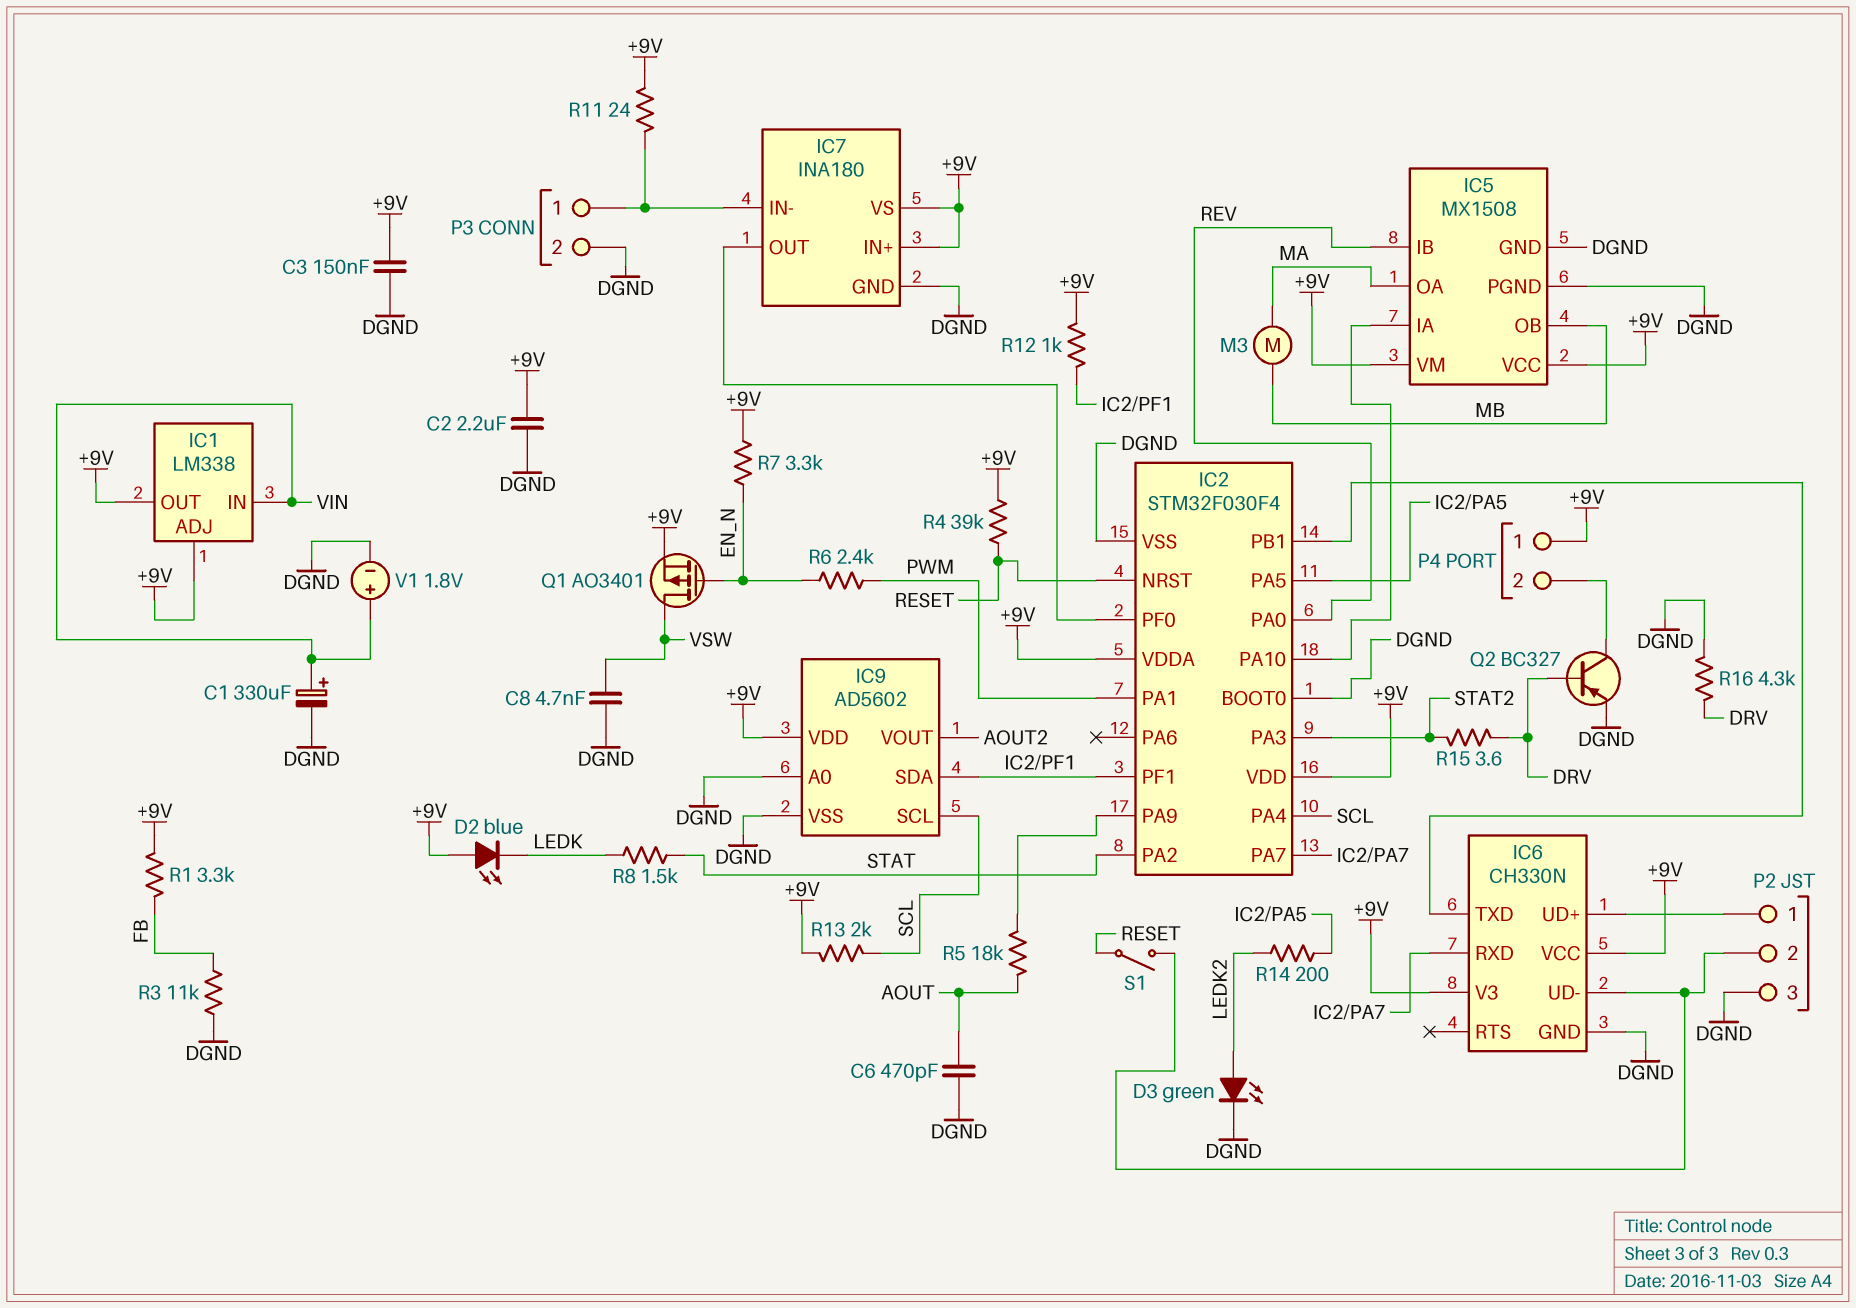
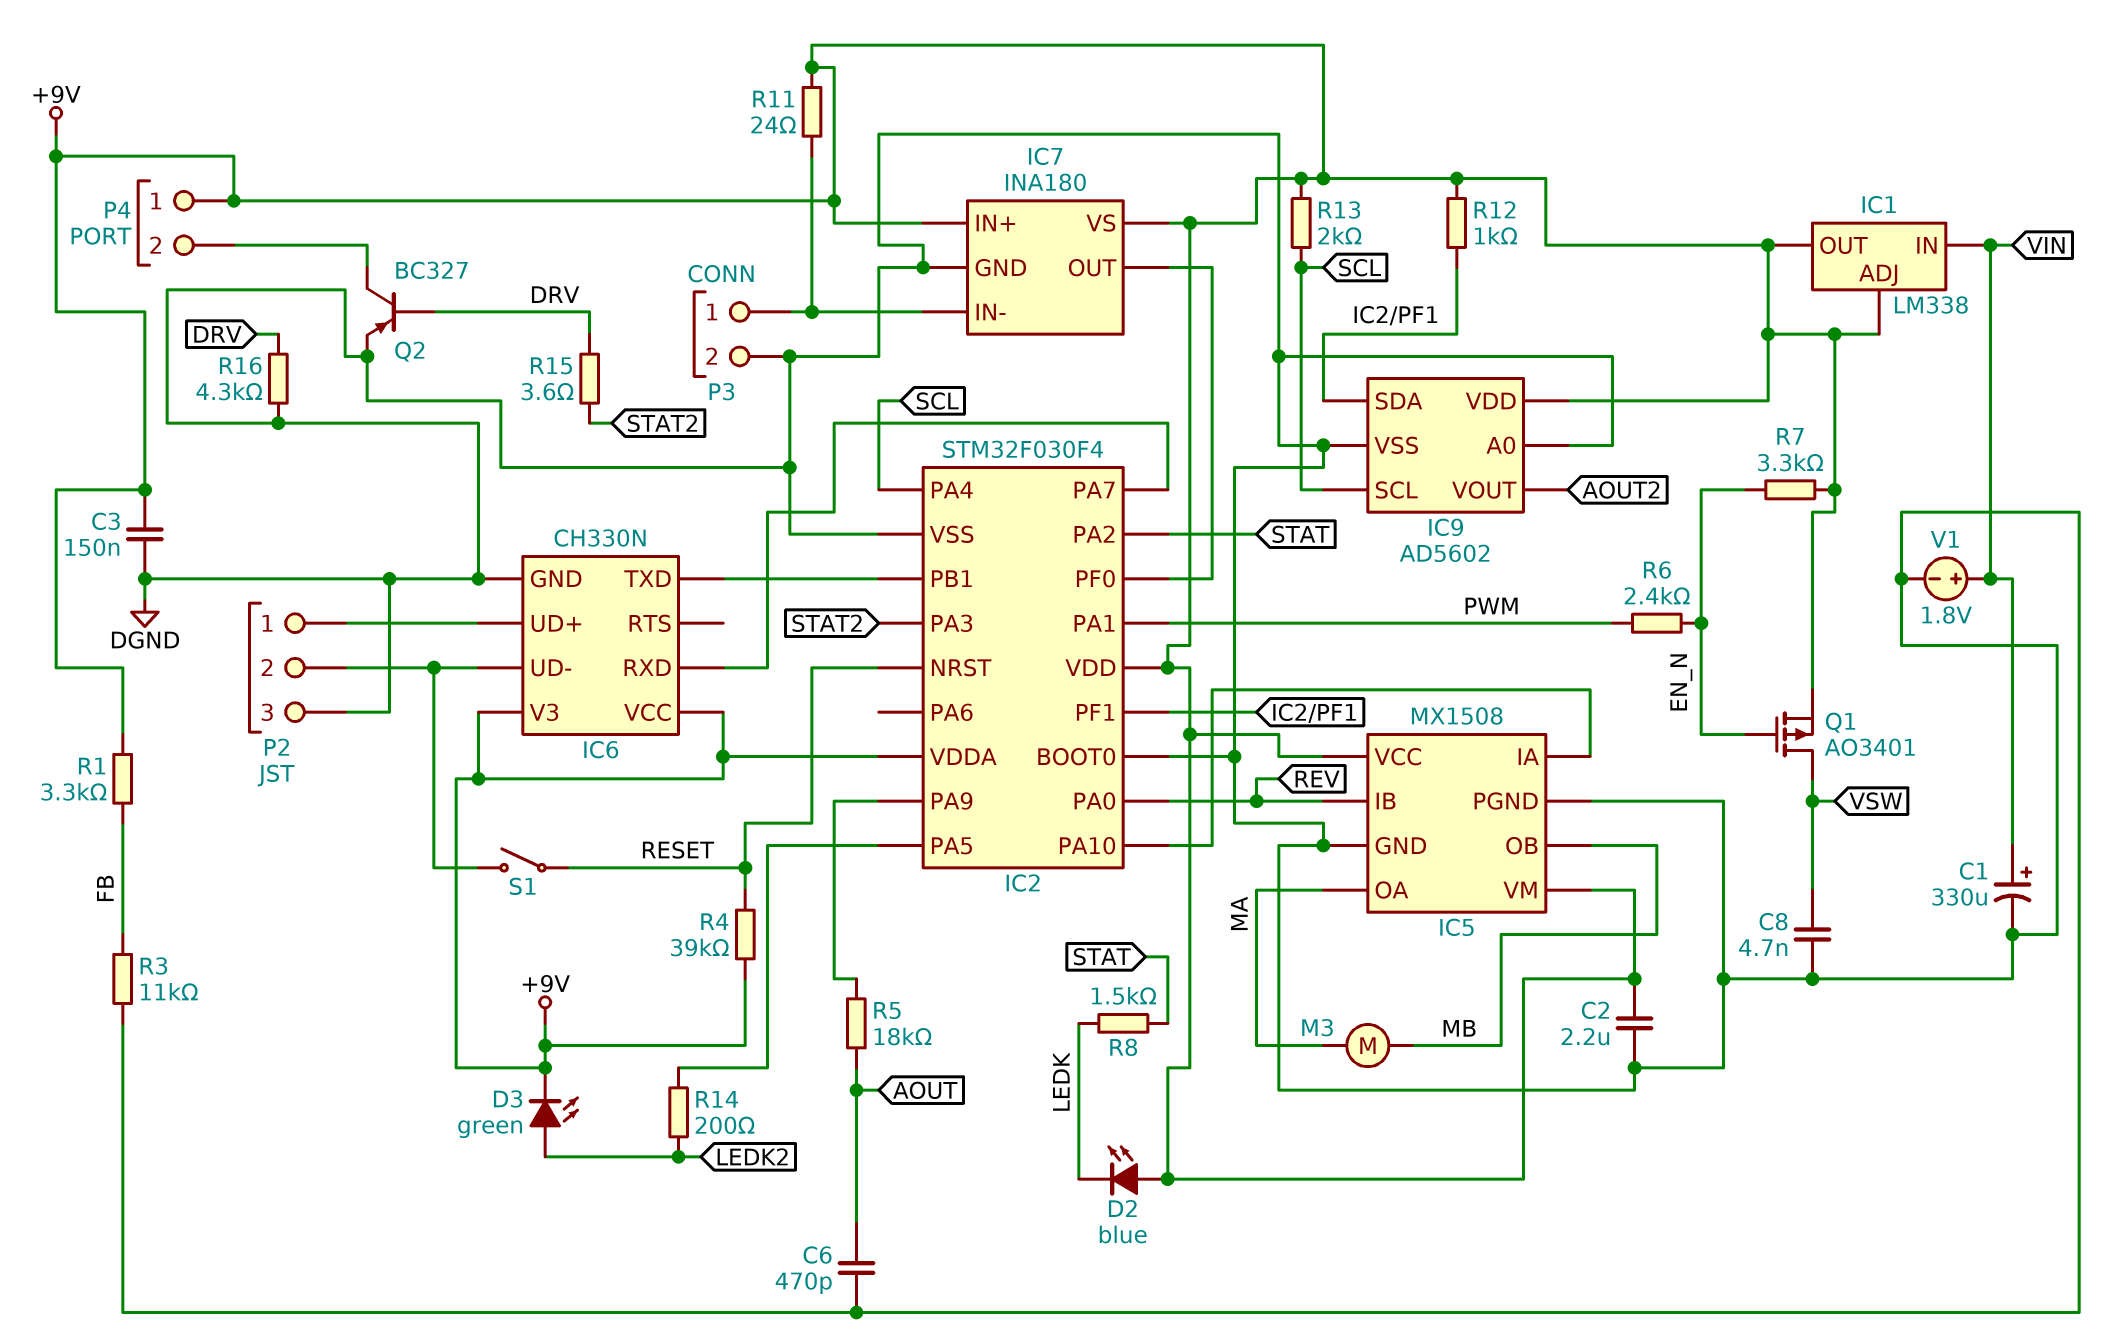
D3: LED green (A LEDK2, K DGND) -> LED green (A LEDK2, K +9V)

